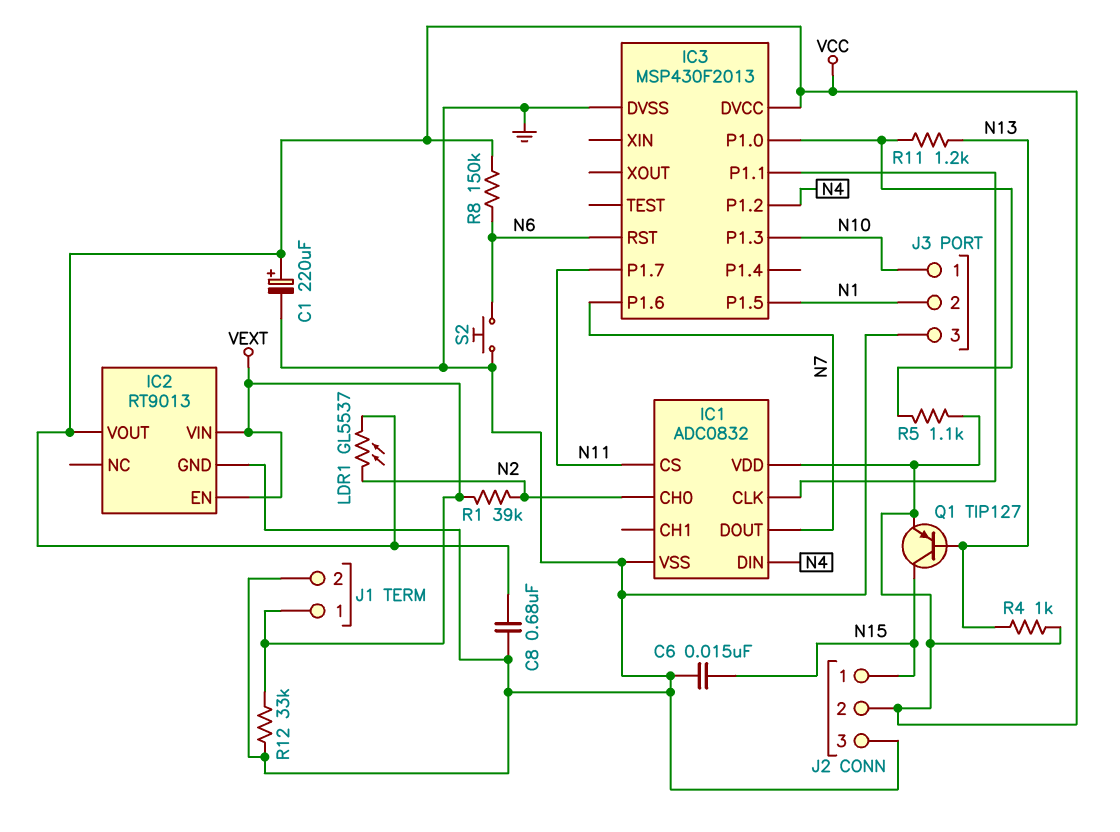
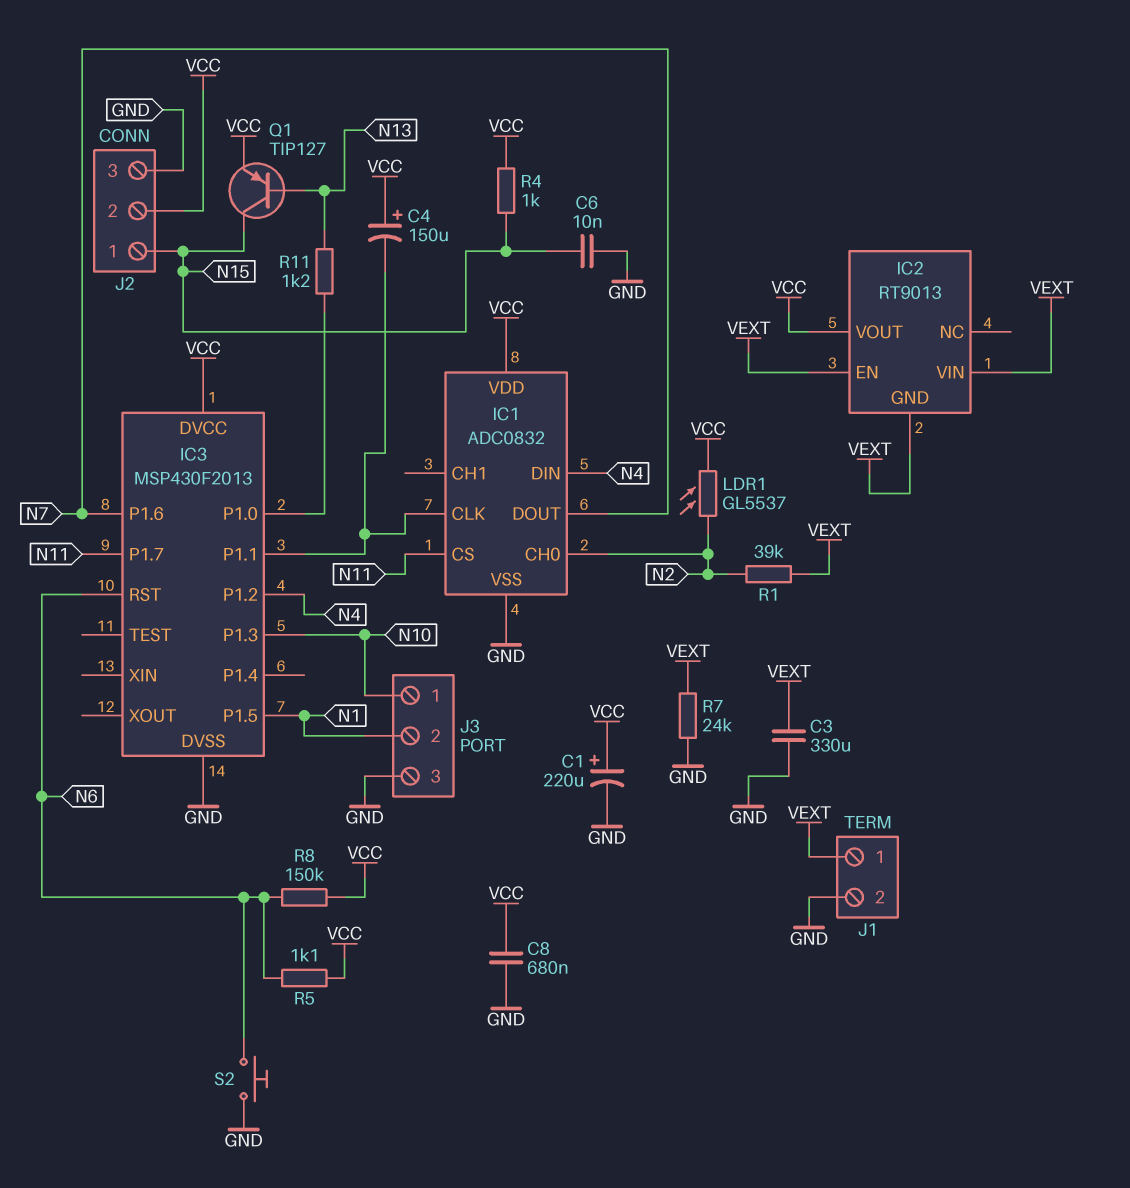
C3: none -> 330uF (GND, VEXT)
C4: none -> 150uF (plus VCC, minus IC1/CLK)
C6: 15nF (GND, N15) -> 10nF (GND, N15)
IC2 pin GND: GND -> VEXT
R4: 1k (N13, VCC) -> 1k (N15, VCC)
R5: 1.1k (IC3/P1.0, VCC) -> 1.1k (N6, VCC)
R7: none -> 24k (GND, VEXT)
R12: 33k (GND, VEXT) -> none

